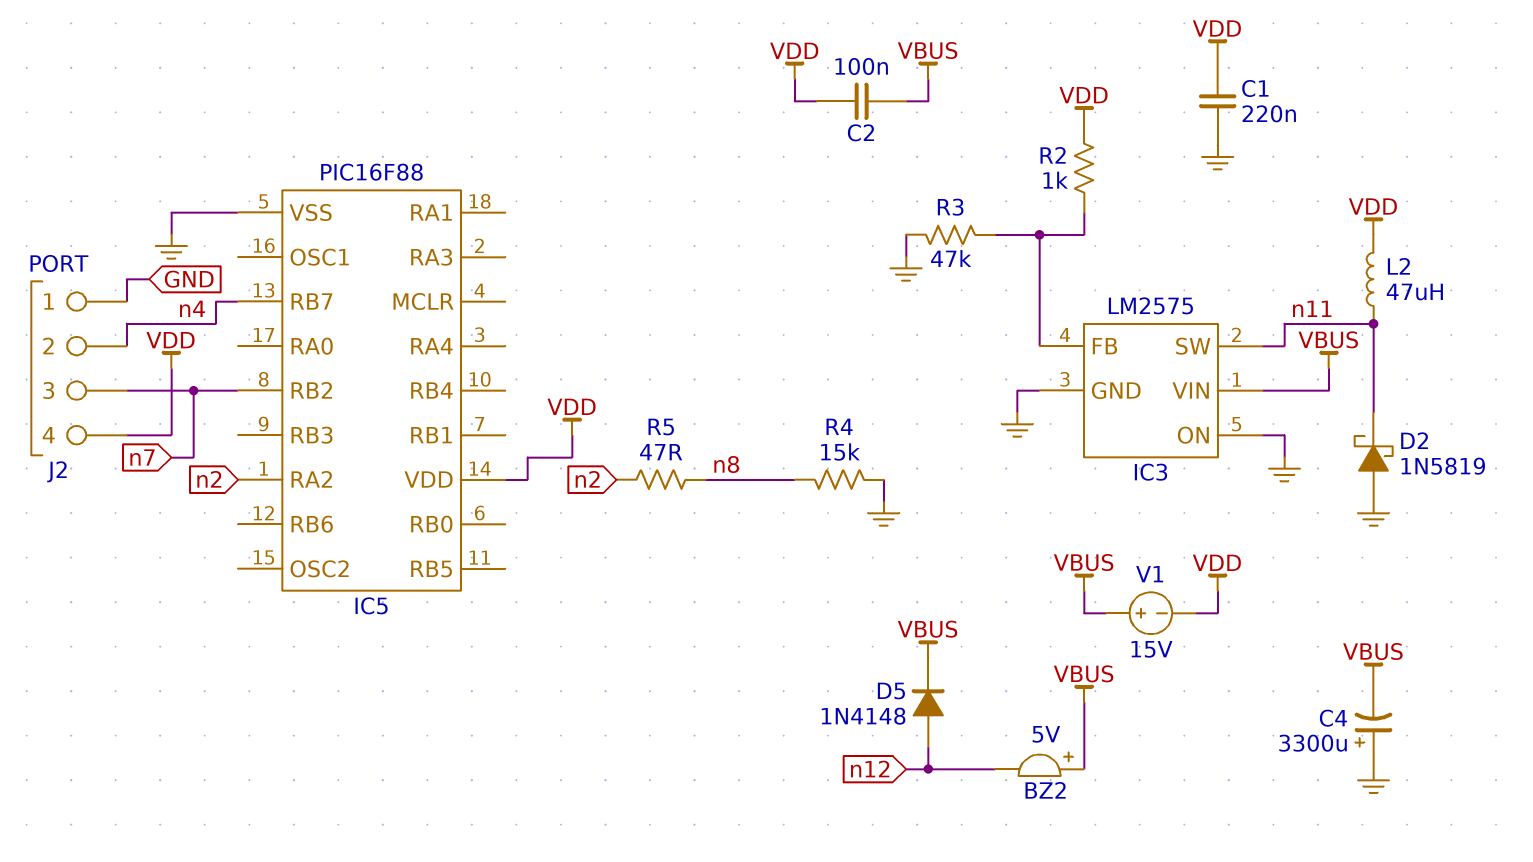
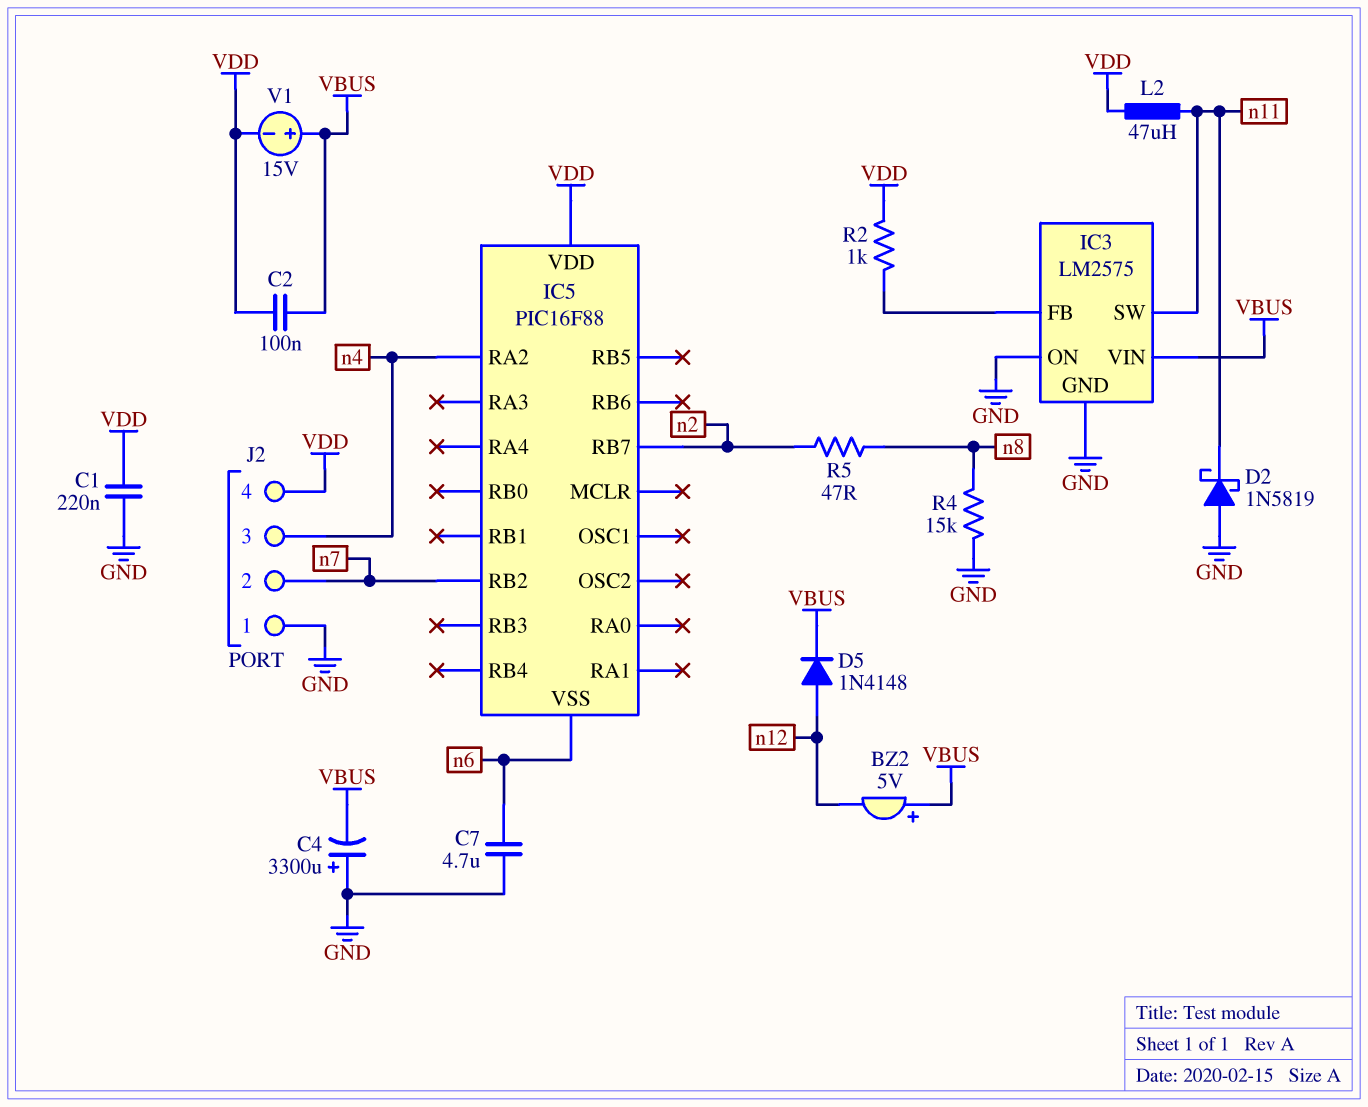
C7: none -> 4.7uF (GND, n6)
IC5 pin RA2: n2 -> n4
IC5 pin RB7: n4 -> n2
IC5 pin VSS: GND -> n6
J2 pin 2: n4 -> n7
J2 pin 3: n7 -> n4
R3: 47k (GND, IC3/FB) -> none

